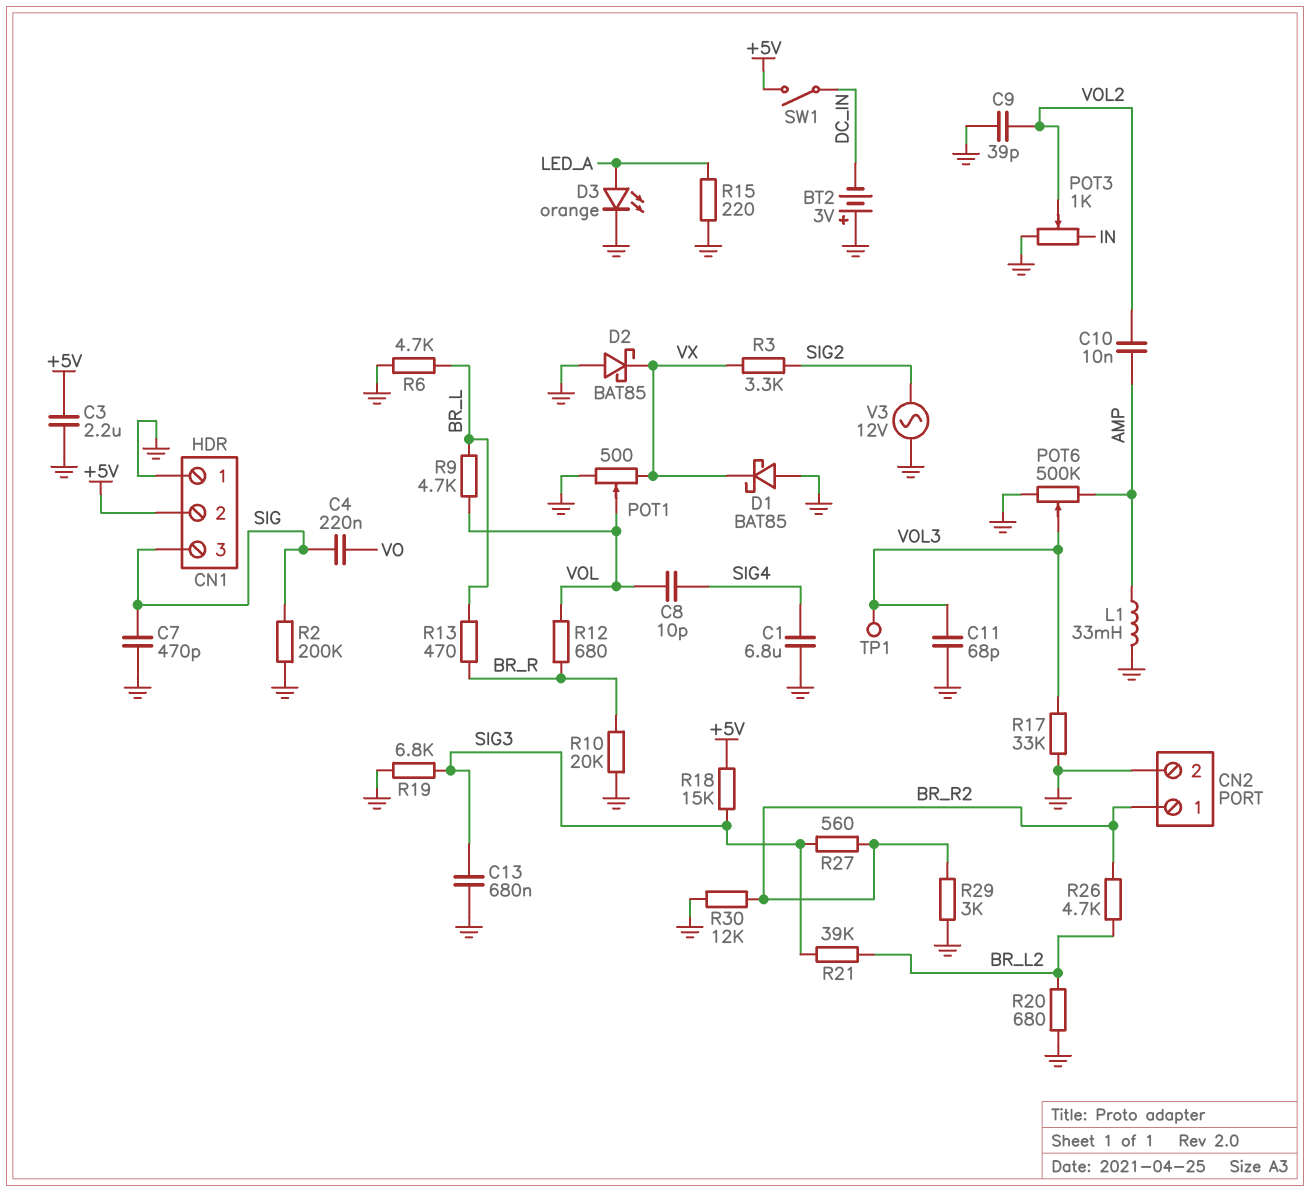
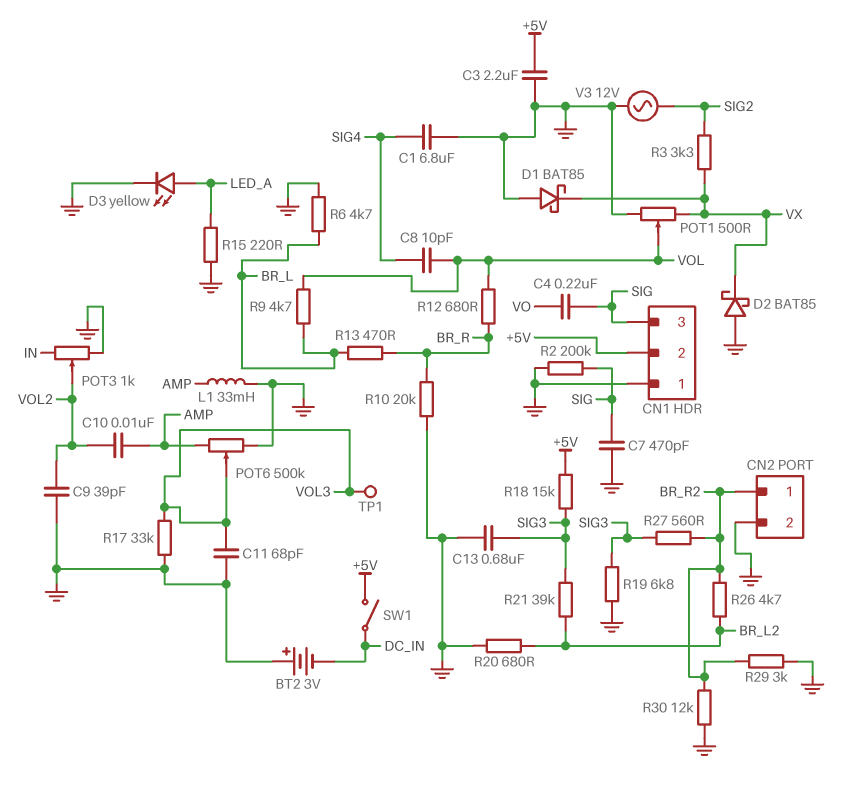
D3: LED orange (A LED_A, K GND) -> LED yellow (A LED_A, K GND)

